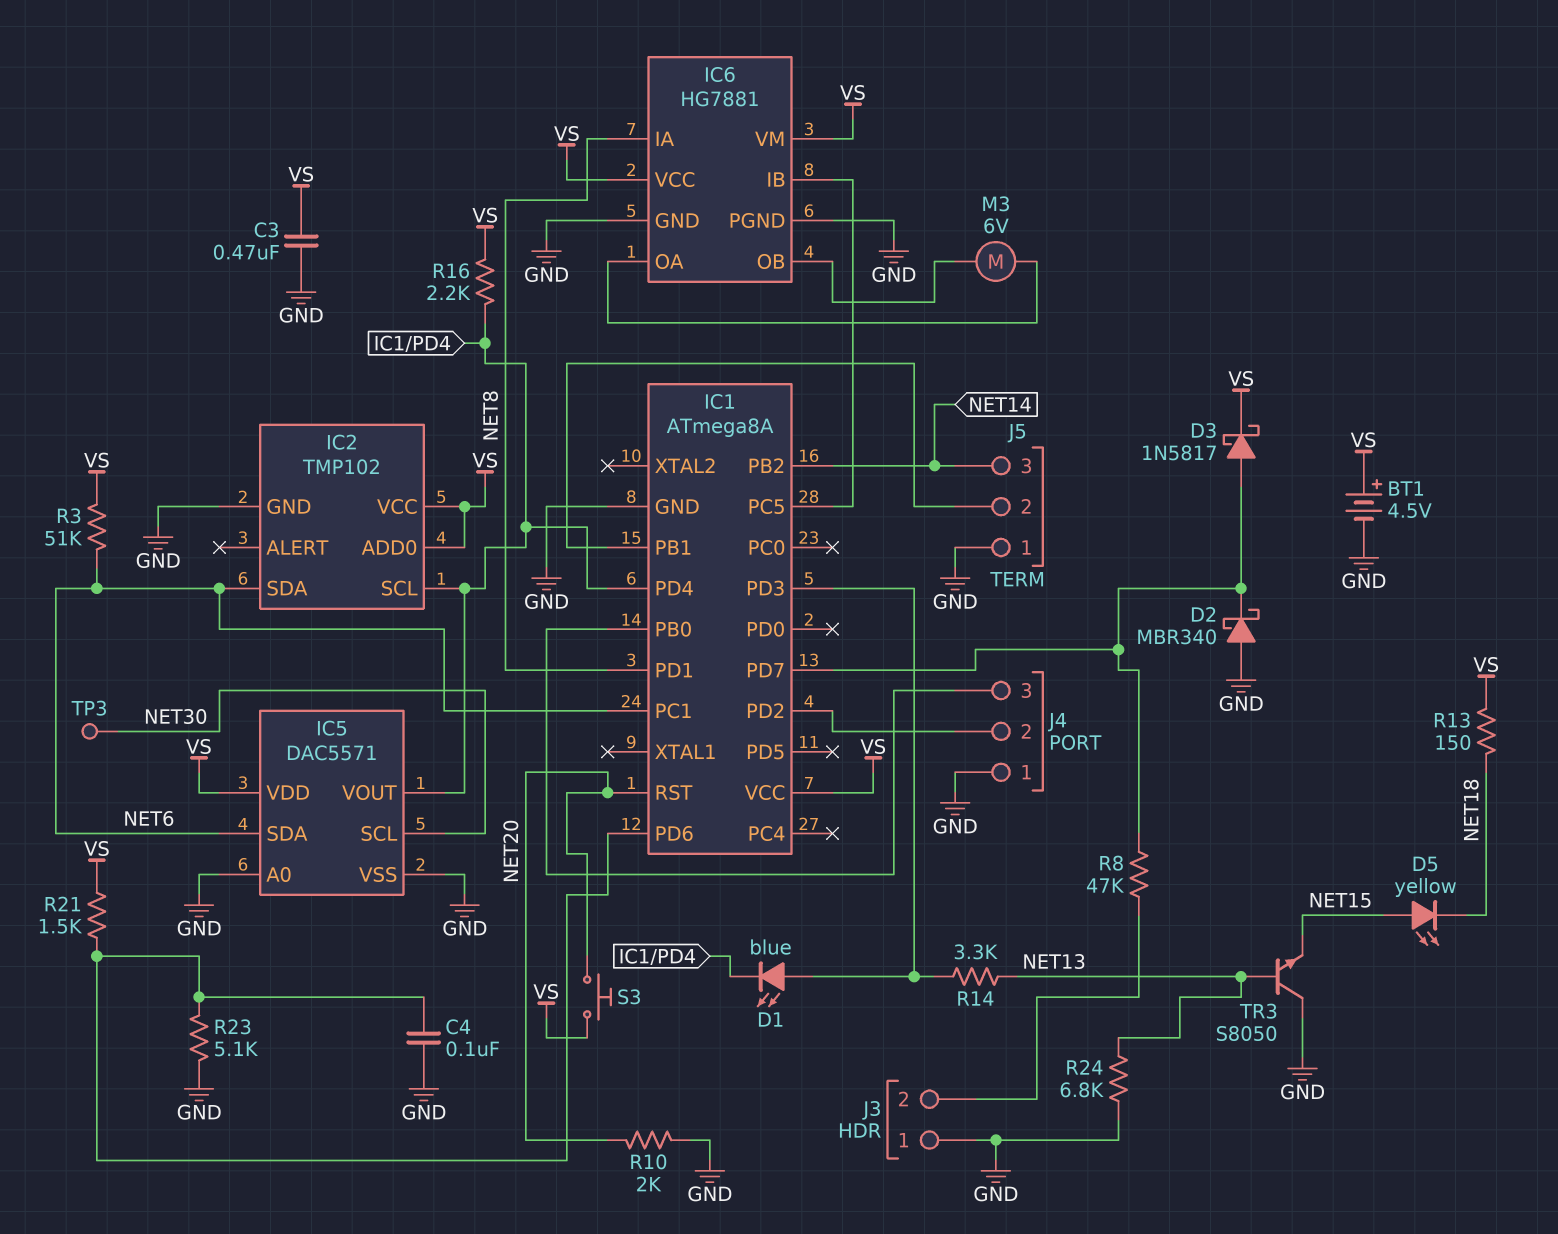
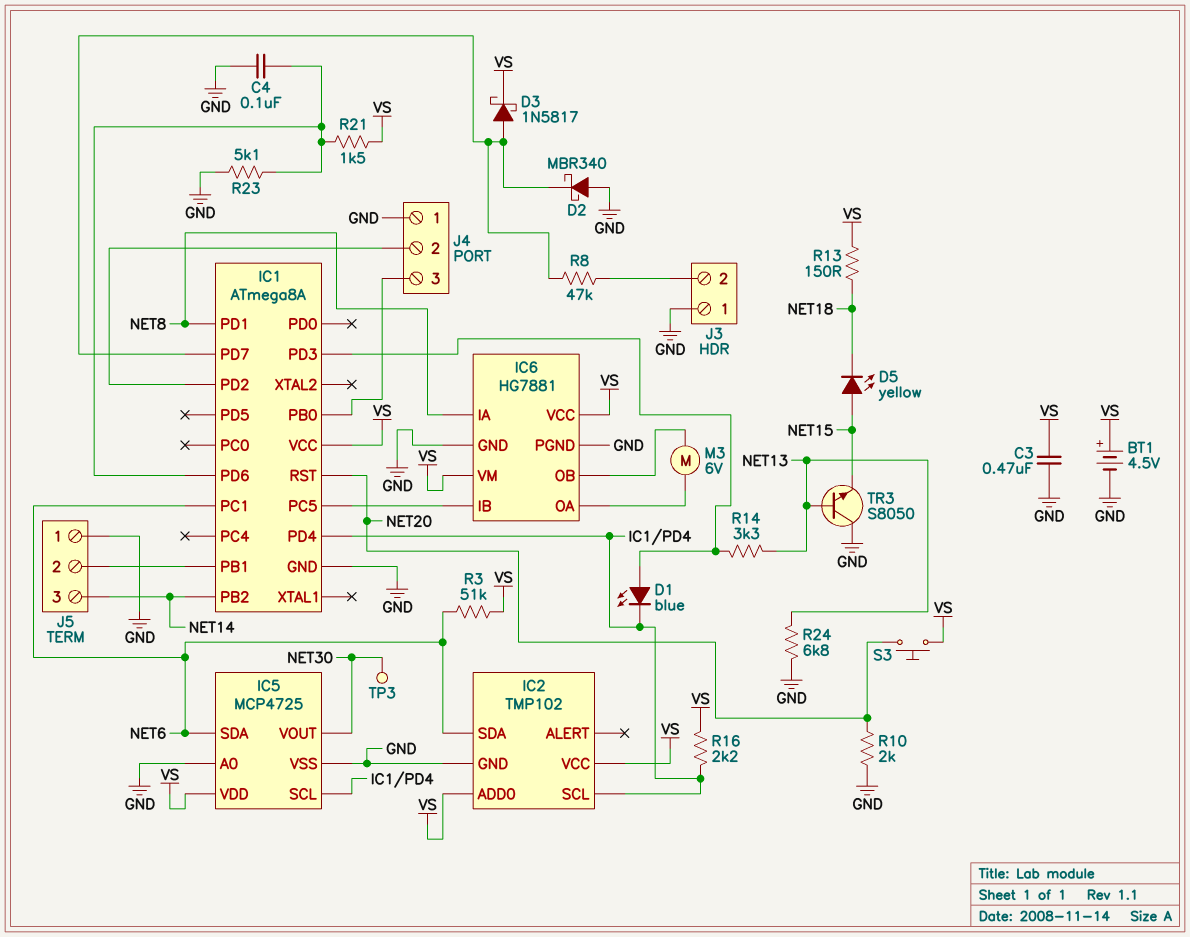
IC5: DAC5571 -> MCP4725
IC5 pin SCL: NET30 -> IC1/PD4
IC5 pin VOUT: IC1/PD4 -> NET30

